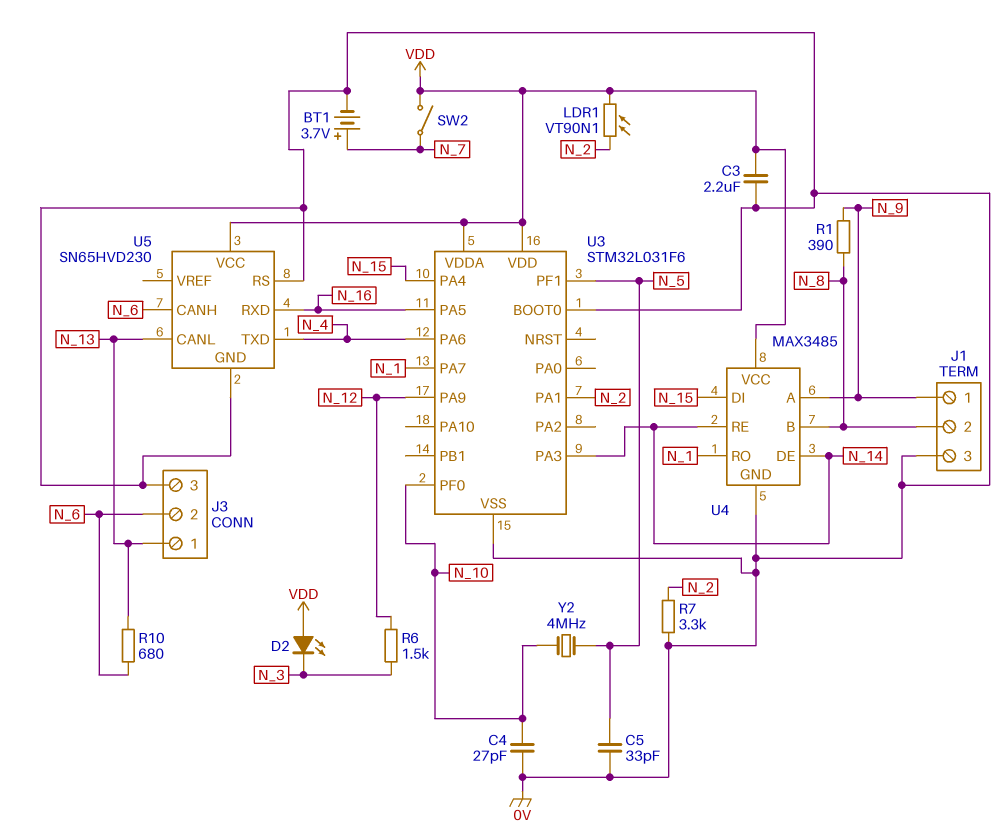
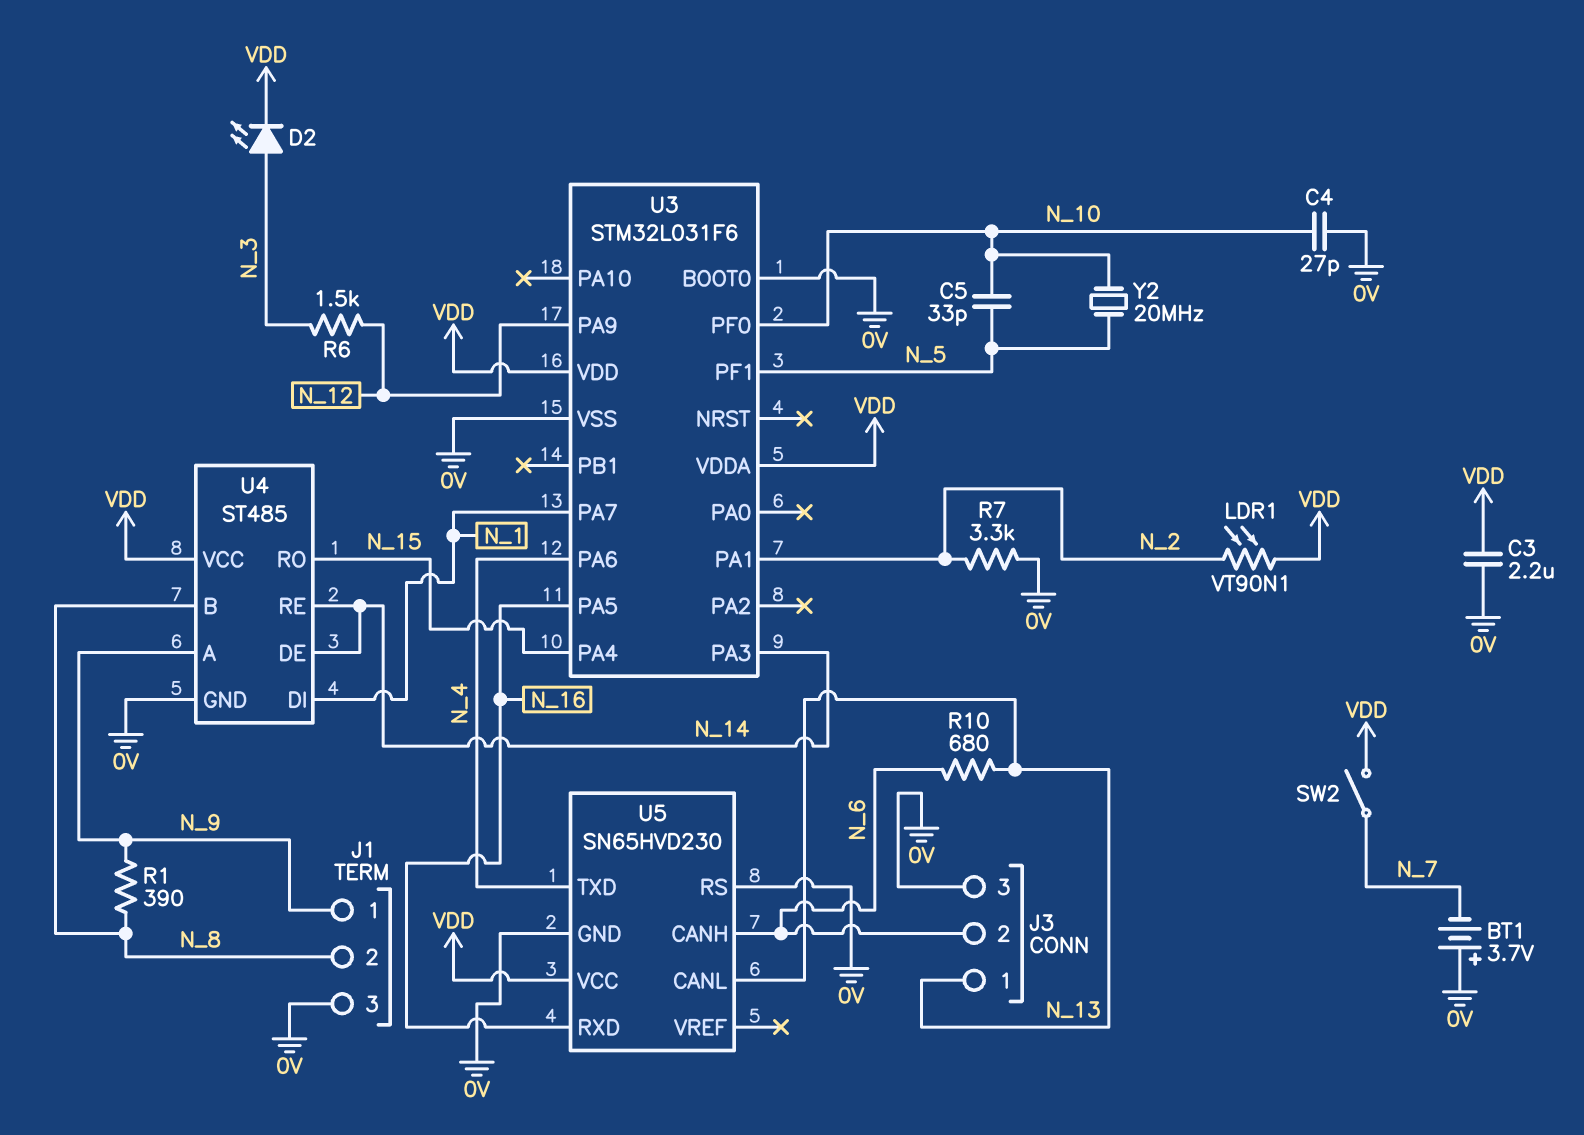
BT1: 3.7V (plus N_7, minus 0V) -> 3.7V (plus 0V, minus N_7)
C5: 33pF (0V, N_5) -> 33pF (N_5, N_10)
D2: LED (A VDD, K N_3) -> LED (A N_3, K VDD)
U4: MAX3485 -> ST485
U4 pin DI: N_15 -> N_1
U4 pin RO: N_1 -> N_15
Y2: 4MHz (N_5, N_10) -> 20MHz (N_5, N_10)

